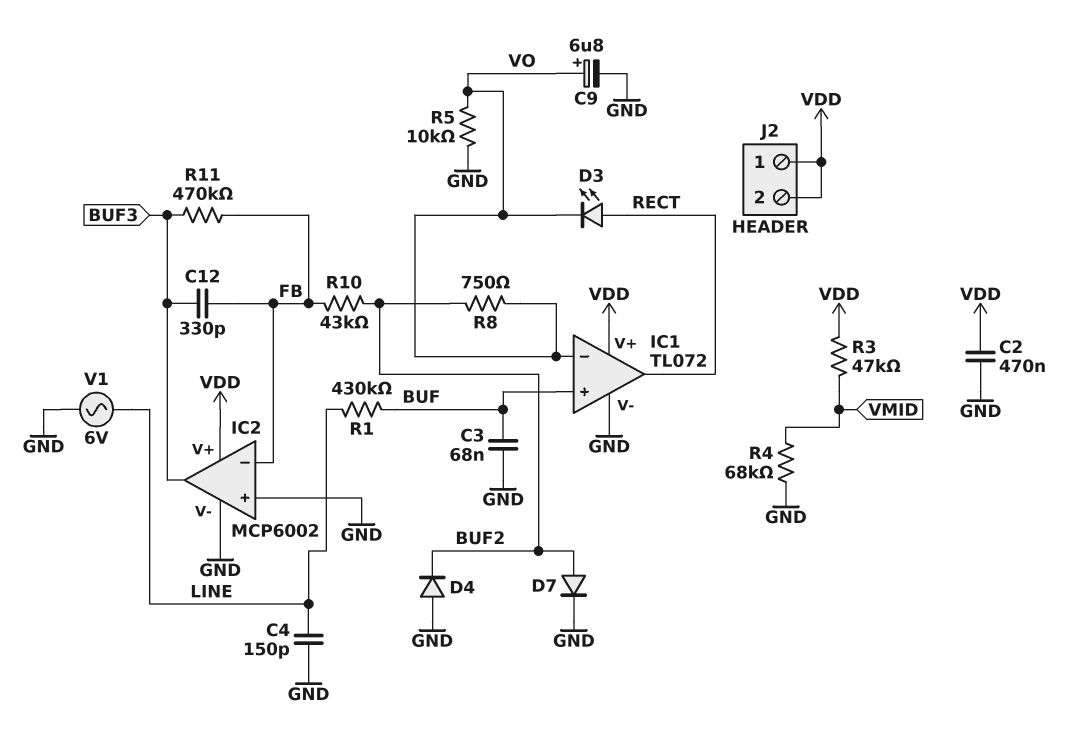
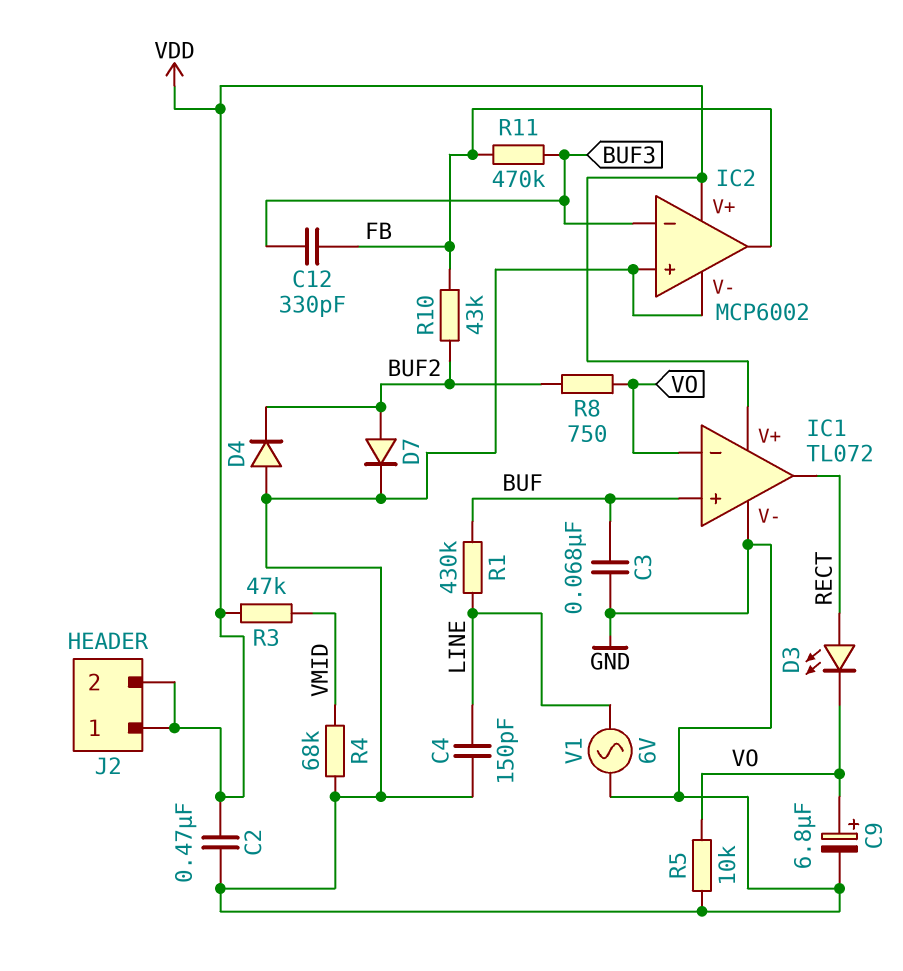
IC2 pin in-: FB -> BUF3
IC2 pin out: BUF3 -> FB

